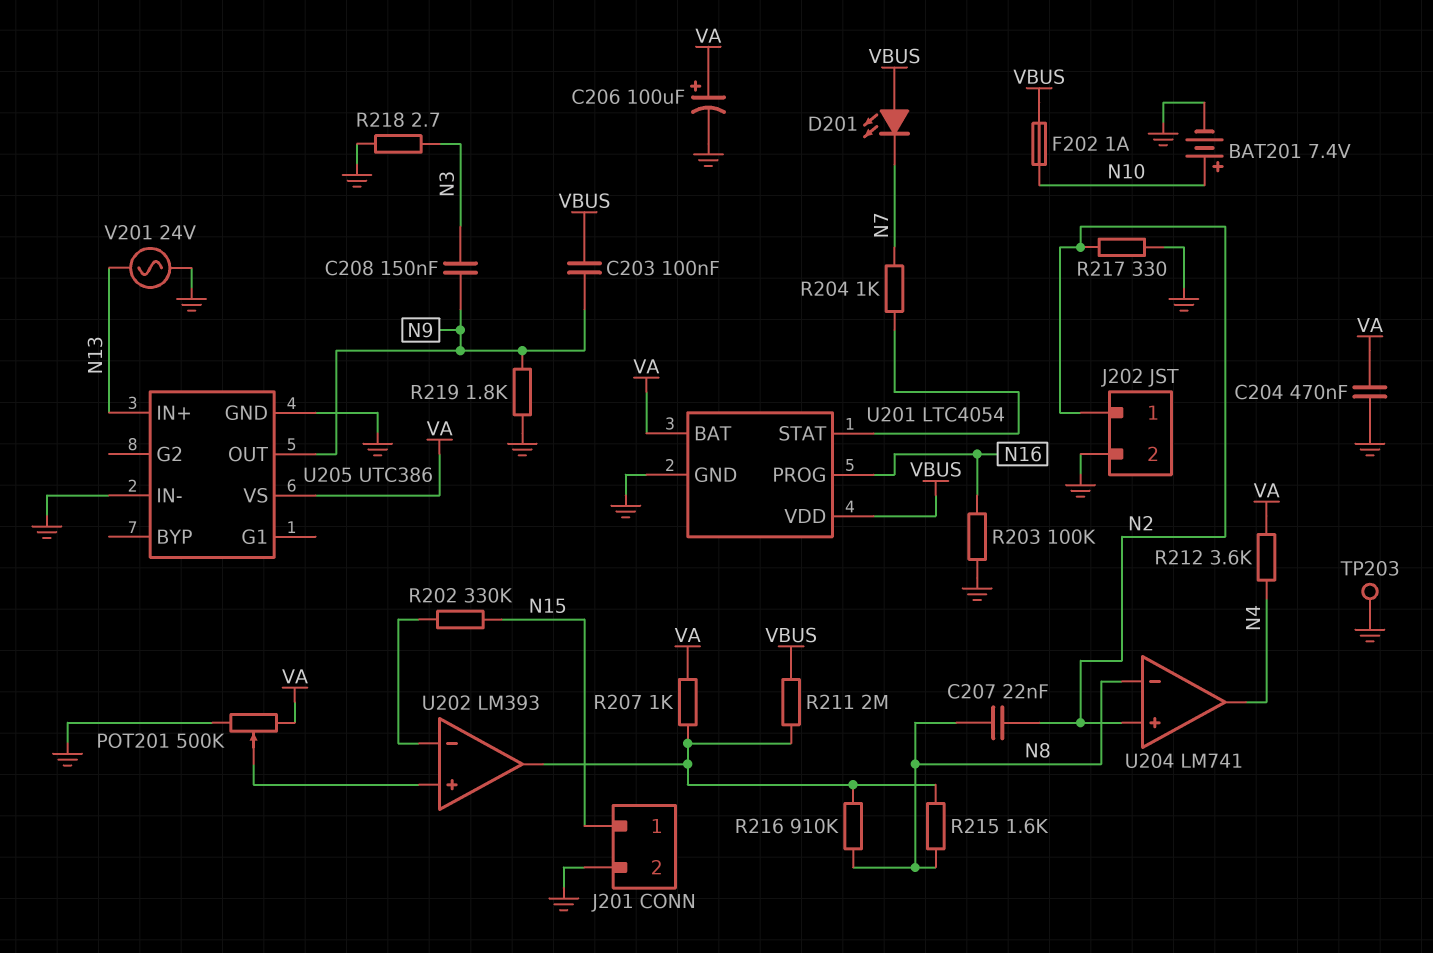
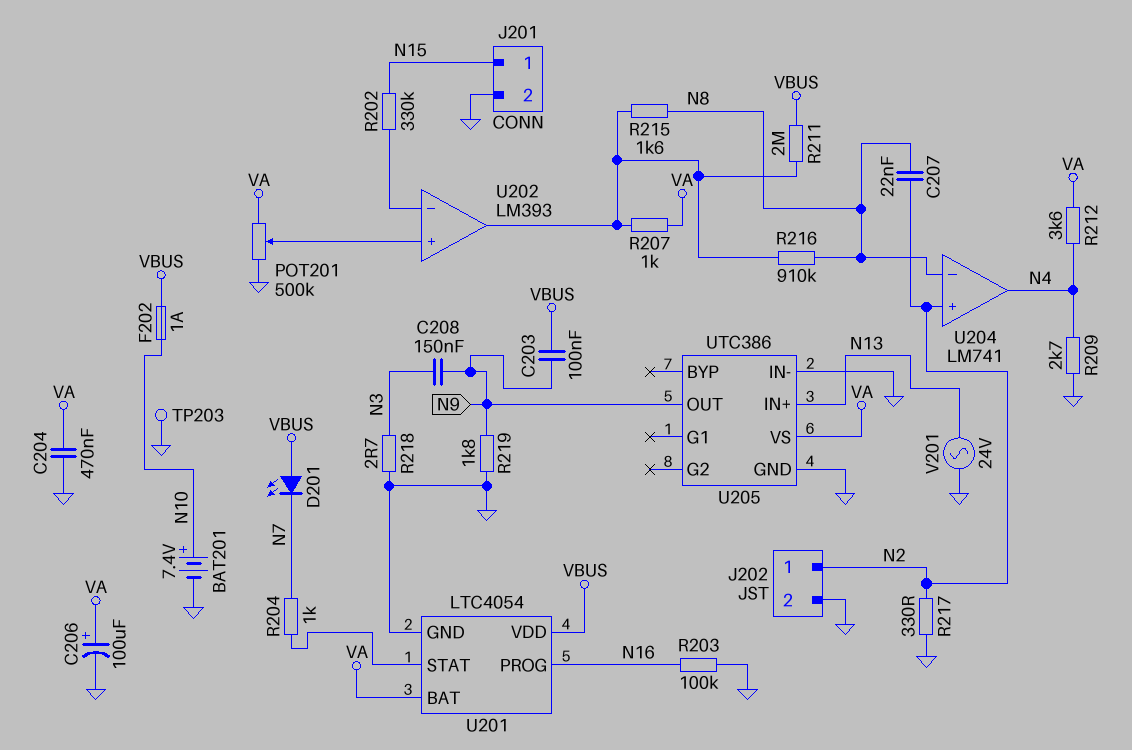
R209: none -> 2.7k (GND, N4)

